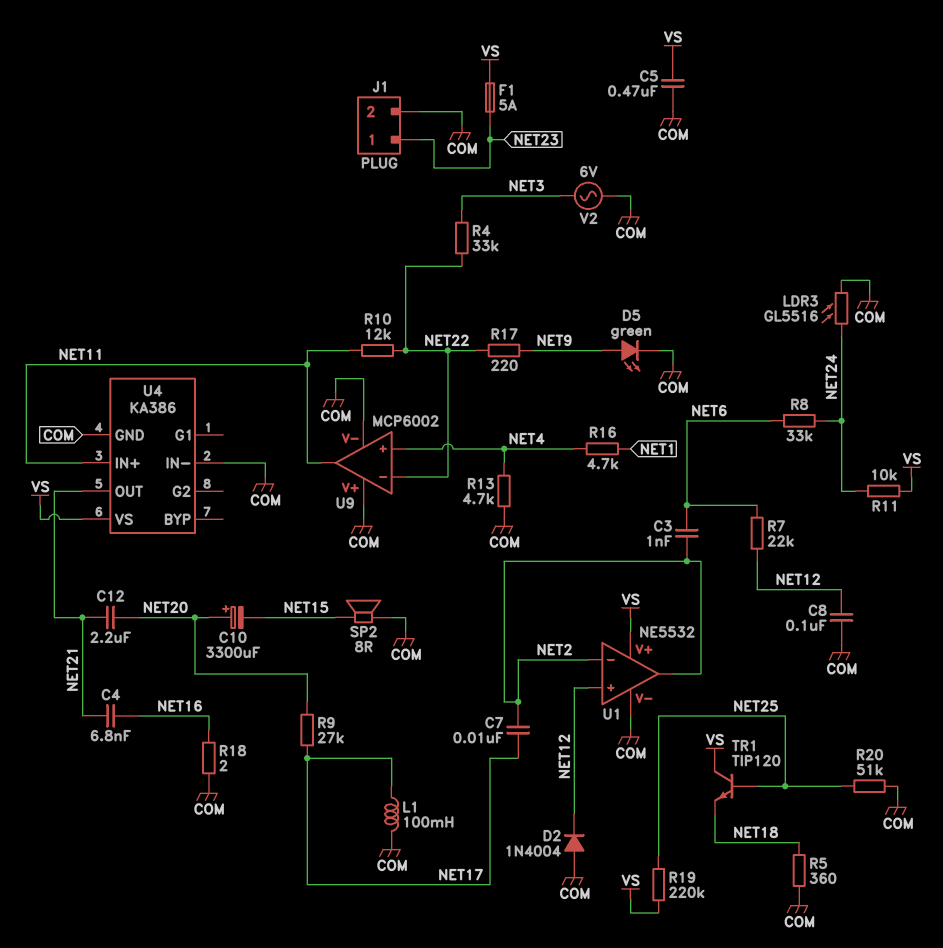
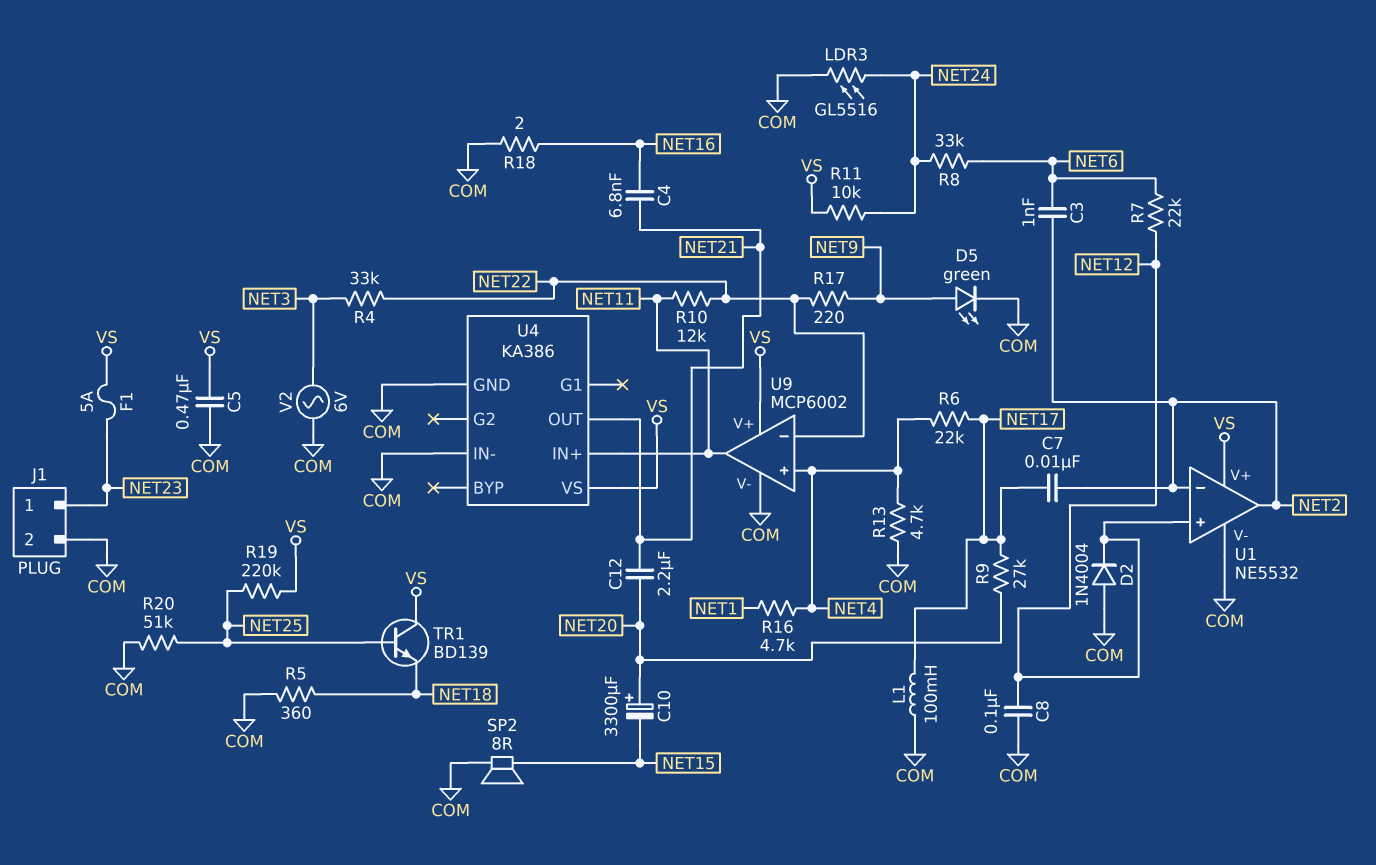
R6: none -> 22k (NET4, NET17)
TR1: NPN TIP120 (B NET25, C VS, E NET18) -> NPN BD139 (B NET25, C VS, E NET18)
U9 pin V+: COM -> VS

